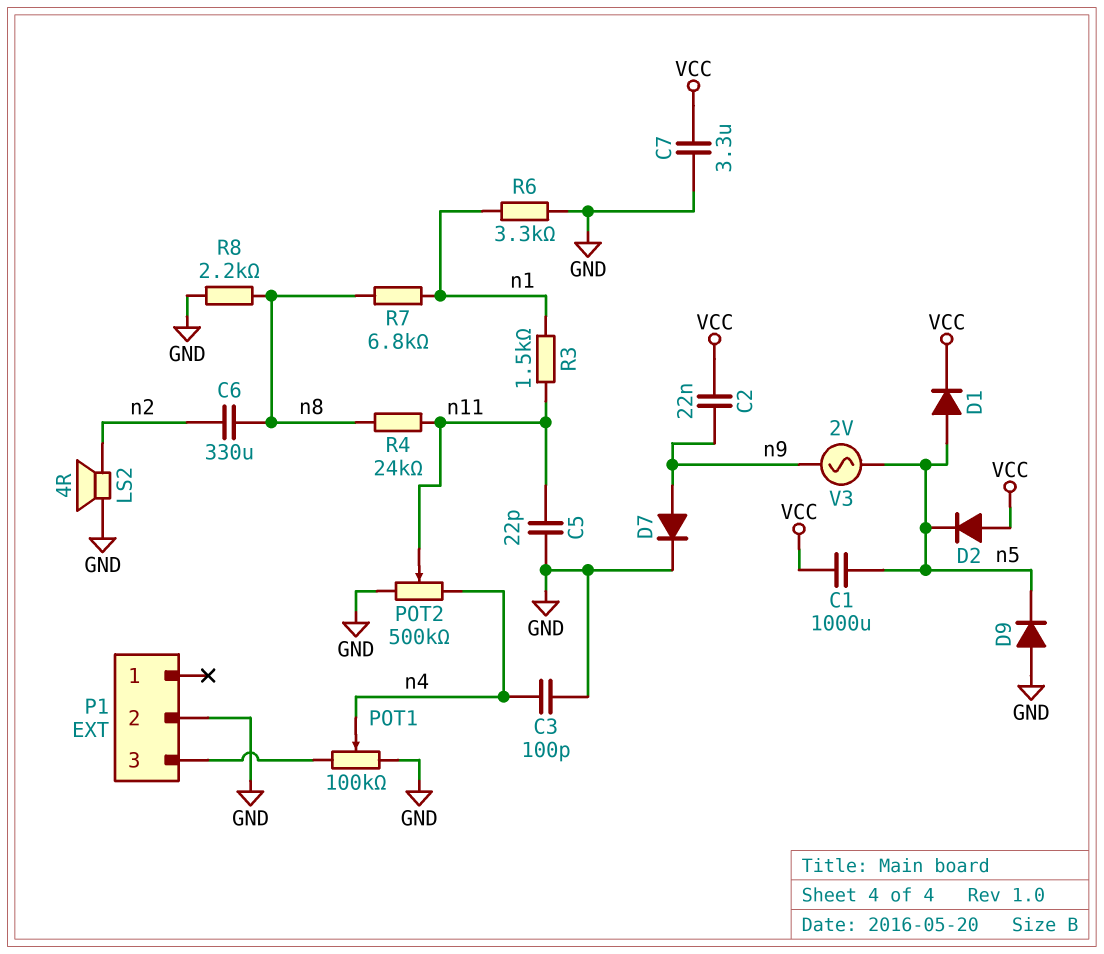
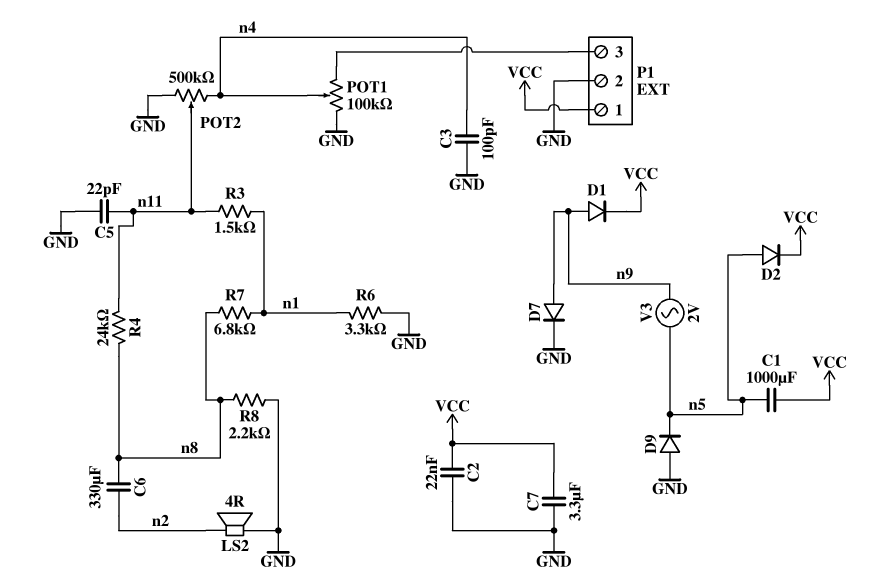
C2: 22nF (VCC, n9) -> 22nF (GND, VCC)
D1: diode (A n5, K VCC) -> diode (A n9, K VCC)
D2: diode (A VCC, K n5) -> diode (A n5, K VCC)
P1 pin 1: none -> VCC

